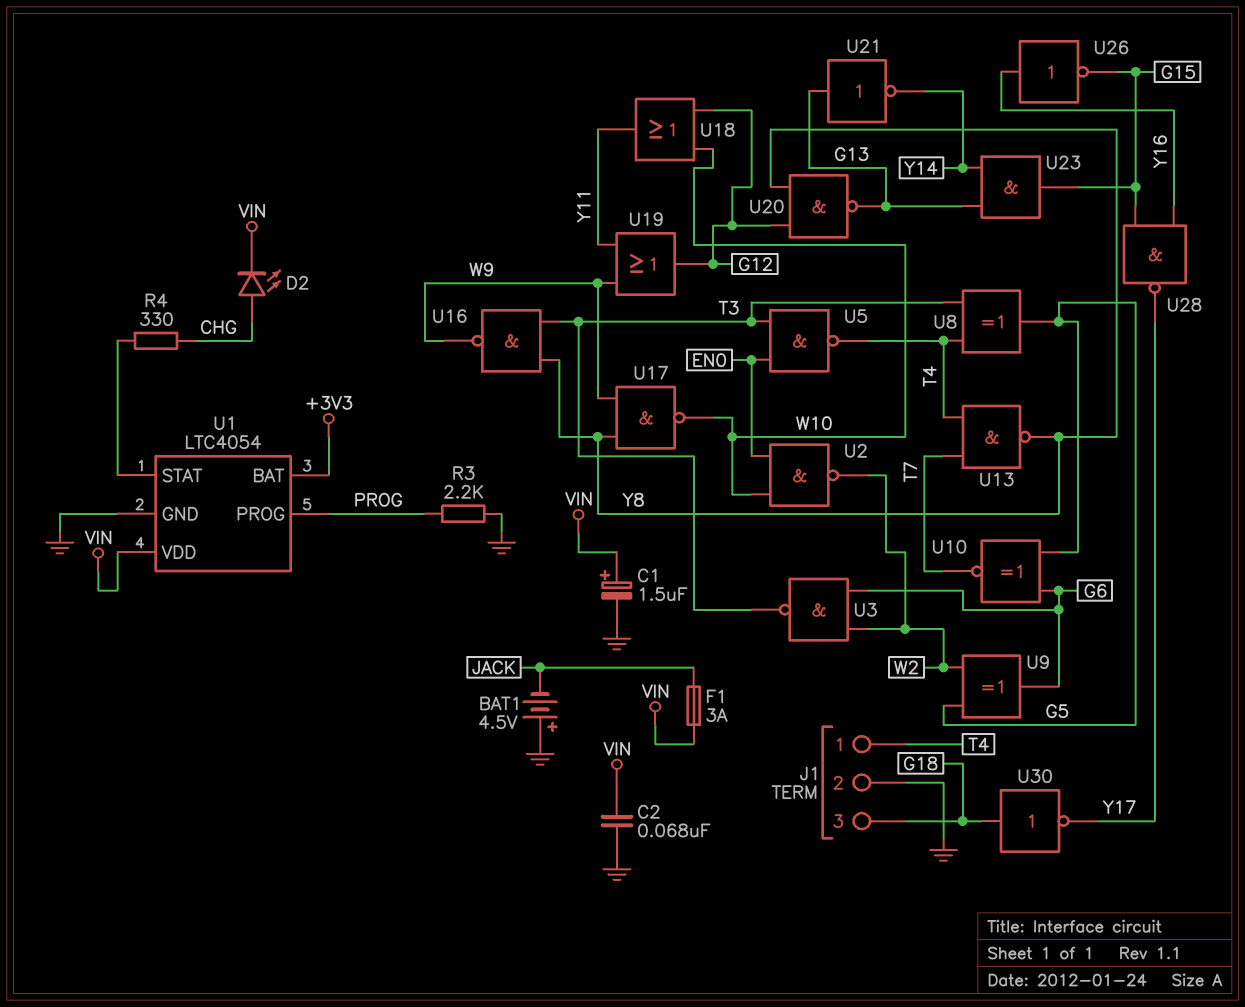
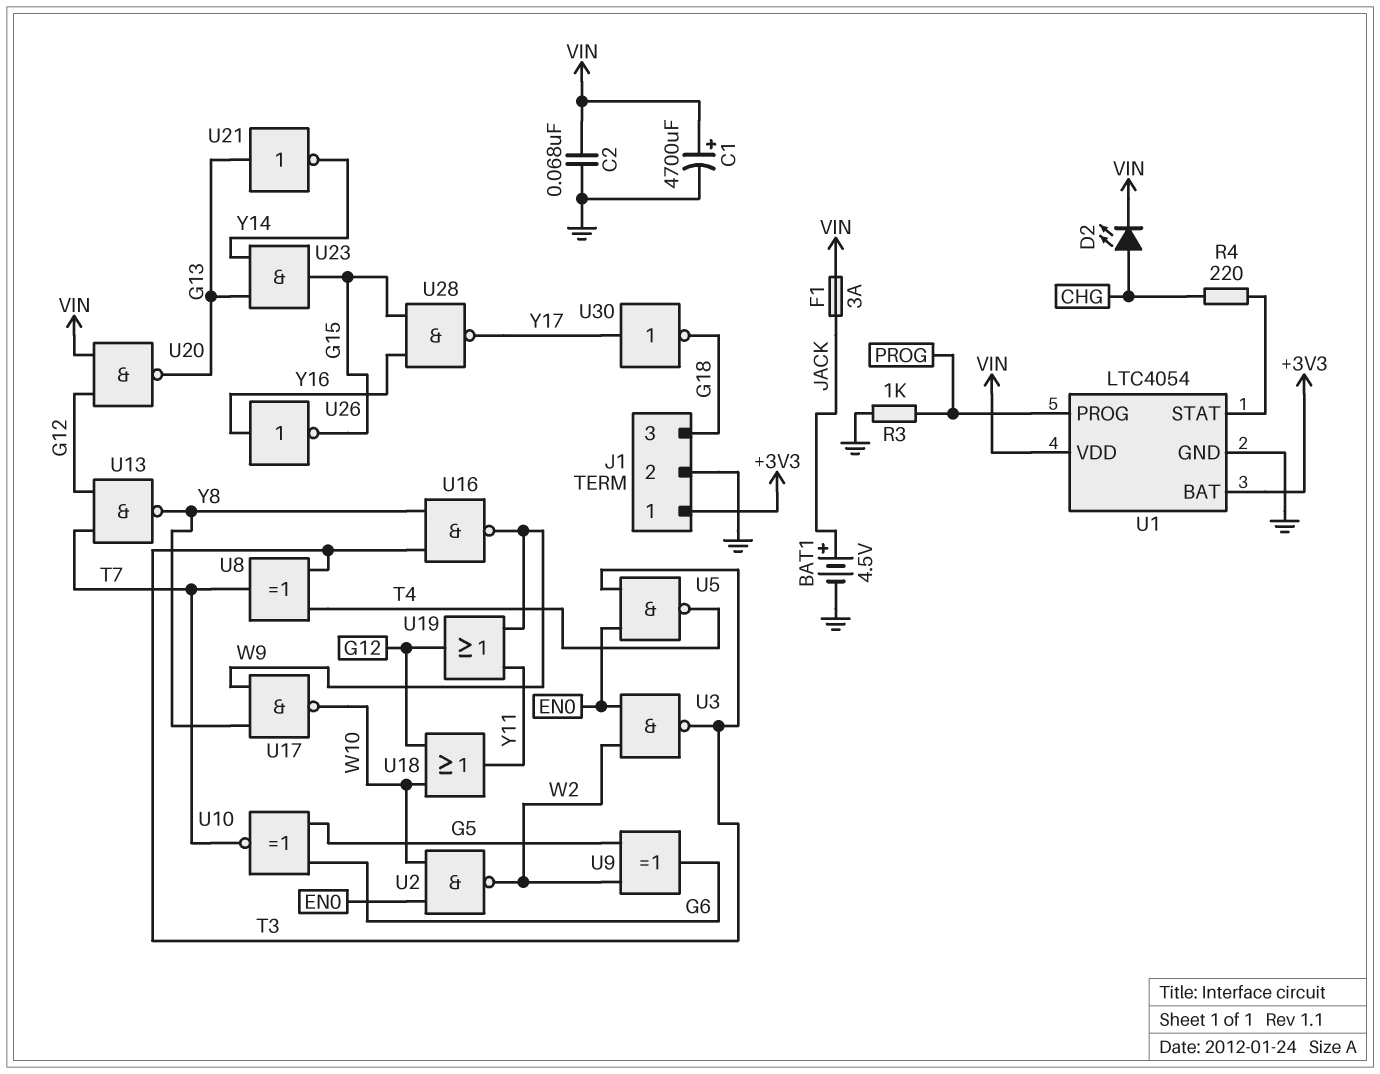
BAT1: 4.5V (plus GND, minus JACK) -> 4.5V (plus JACK, minus GND)
C1: 1.5uF (plus VIN, minus GND) -> 4700uF (plus VIN, minus GND)
J1 pin 1: T4 -> +3V3
R3: 2.2k (GND, PROG) -> 1k (GND, PROG)
R4: 330 (CHG, U1/STAT) -> 220 (CHG, U1/STAT)
U3: NAND (in G6, in W2, out T3) -> NAND (in EN0, in W2, out T3)
U8: XOR (in T3, in T4, out G5) -> XOR (in T3, in T4, out T7)
U13: NAND (in T4, in T7, out Y8) -> NAND (in G12, in T7, out Y8)
U20: NAND (in G12, in Y8, out G13) -> NAND (in G12, in VIN, out G13)
U30: NOT (in G18, out Y17) -> NOT (in Y17, out G18)

